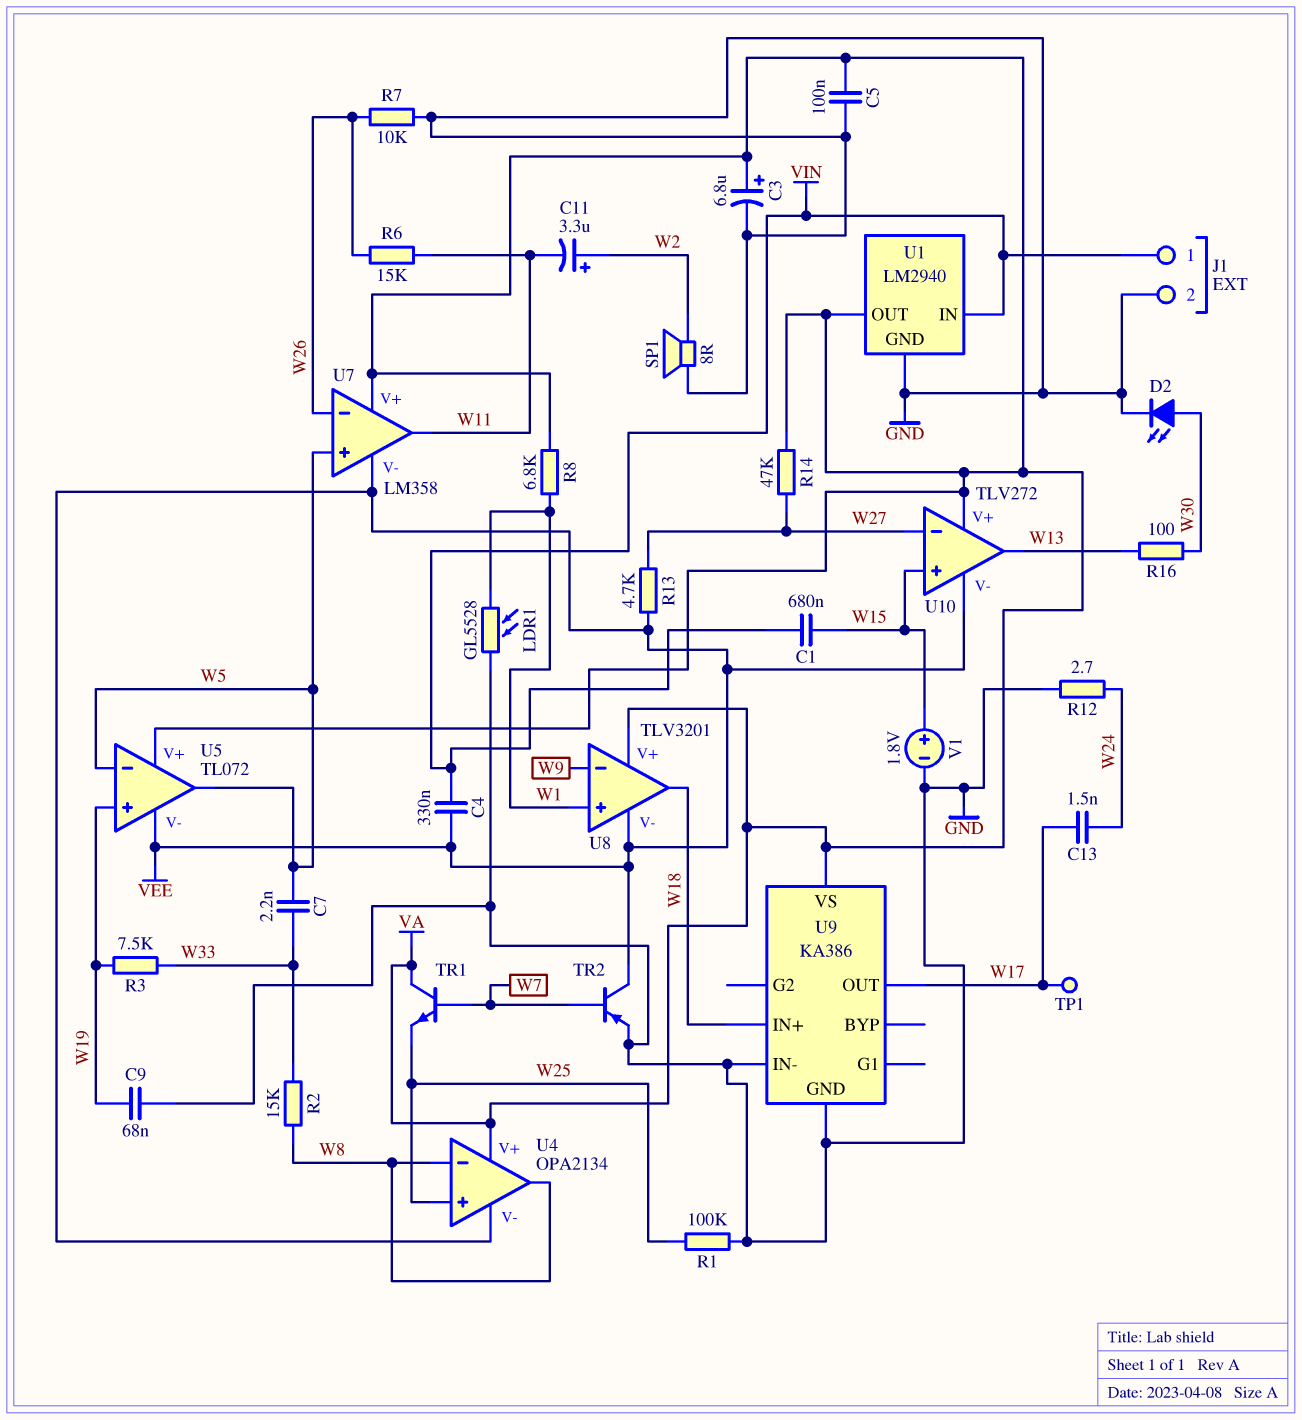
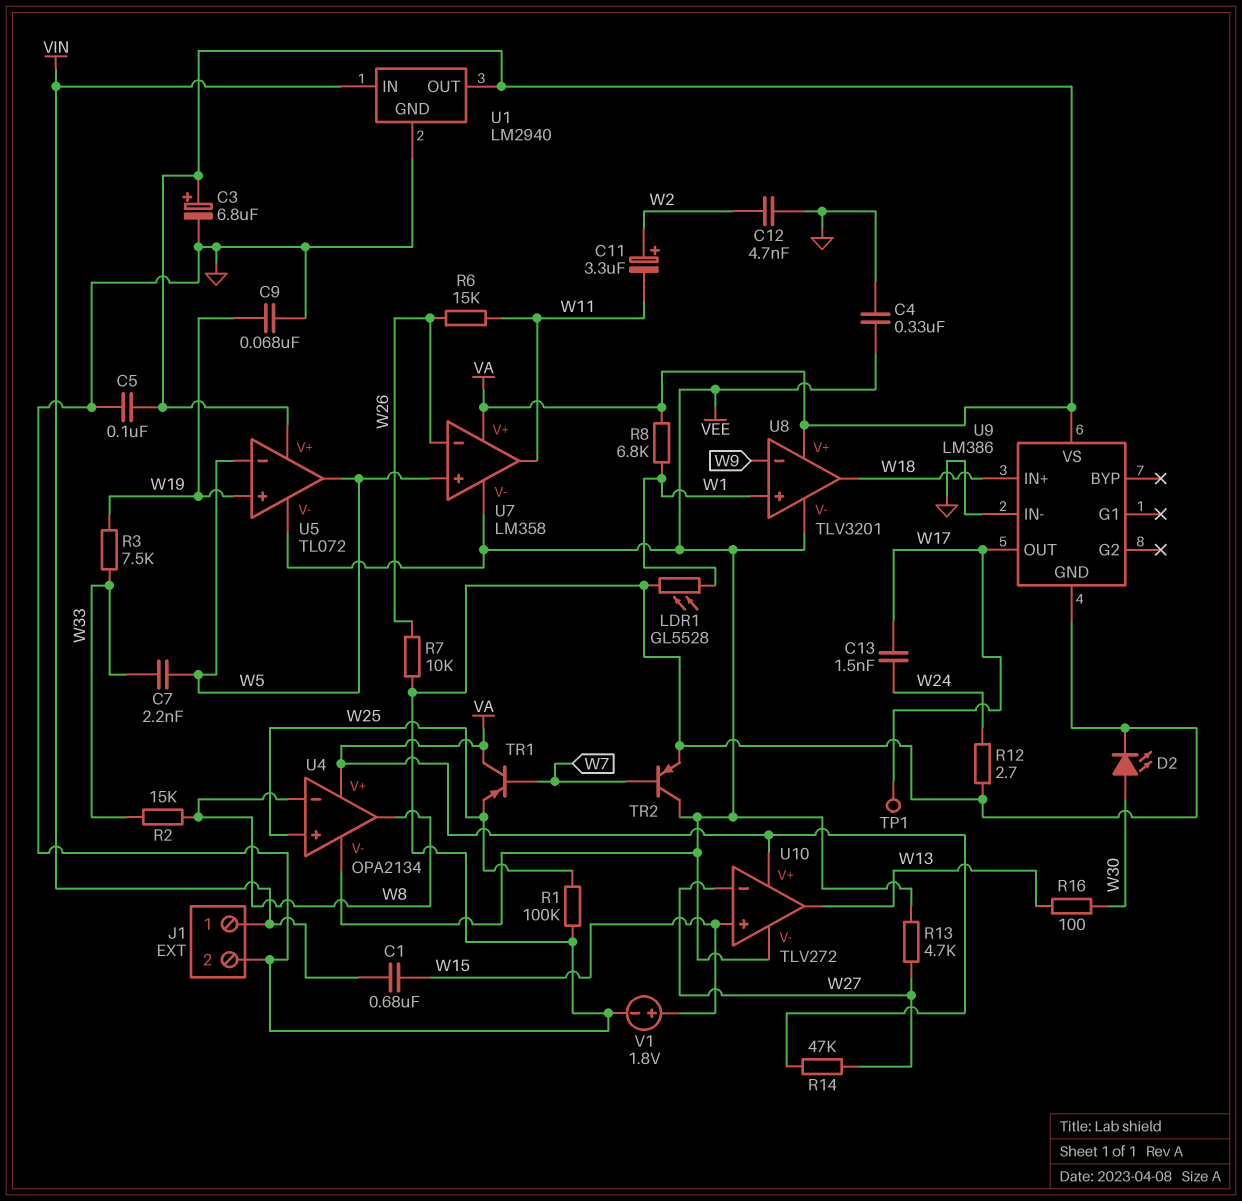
C4: 330nF (VEE, VIN) -> 330nF (GND, VEE)
C12: none -> 4.7nF (GND, W2)
SP1: speaker 8R (GND, W2) -> none
TR1: NPN (B W7, C VA, E W25) -> PNP (B W7, C VA, E W25)
U9: KA386 -> LM386

